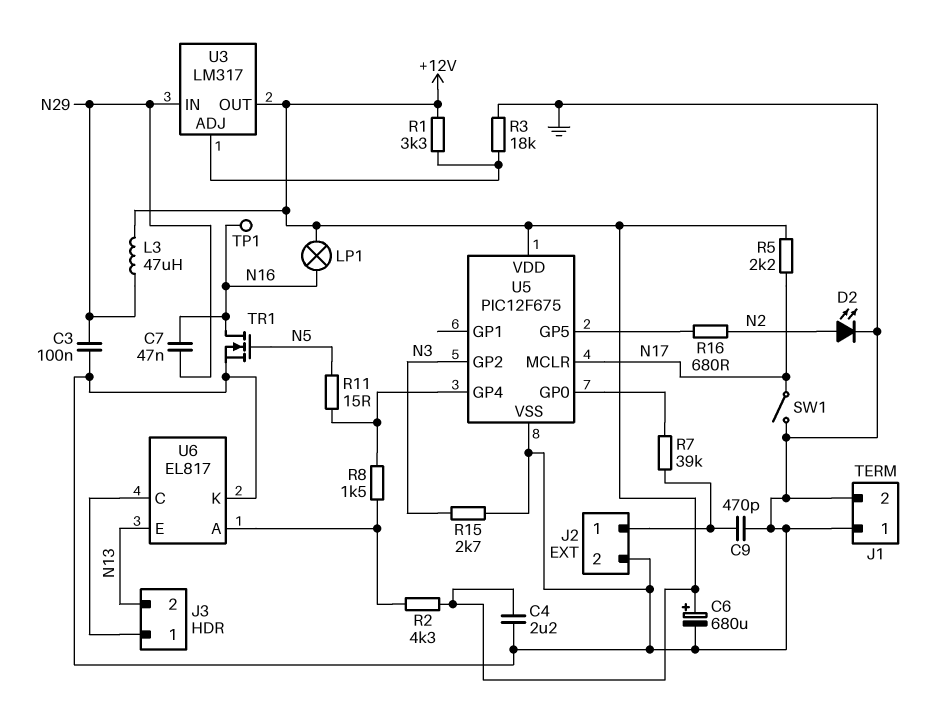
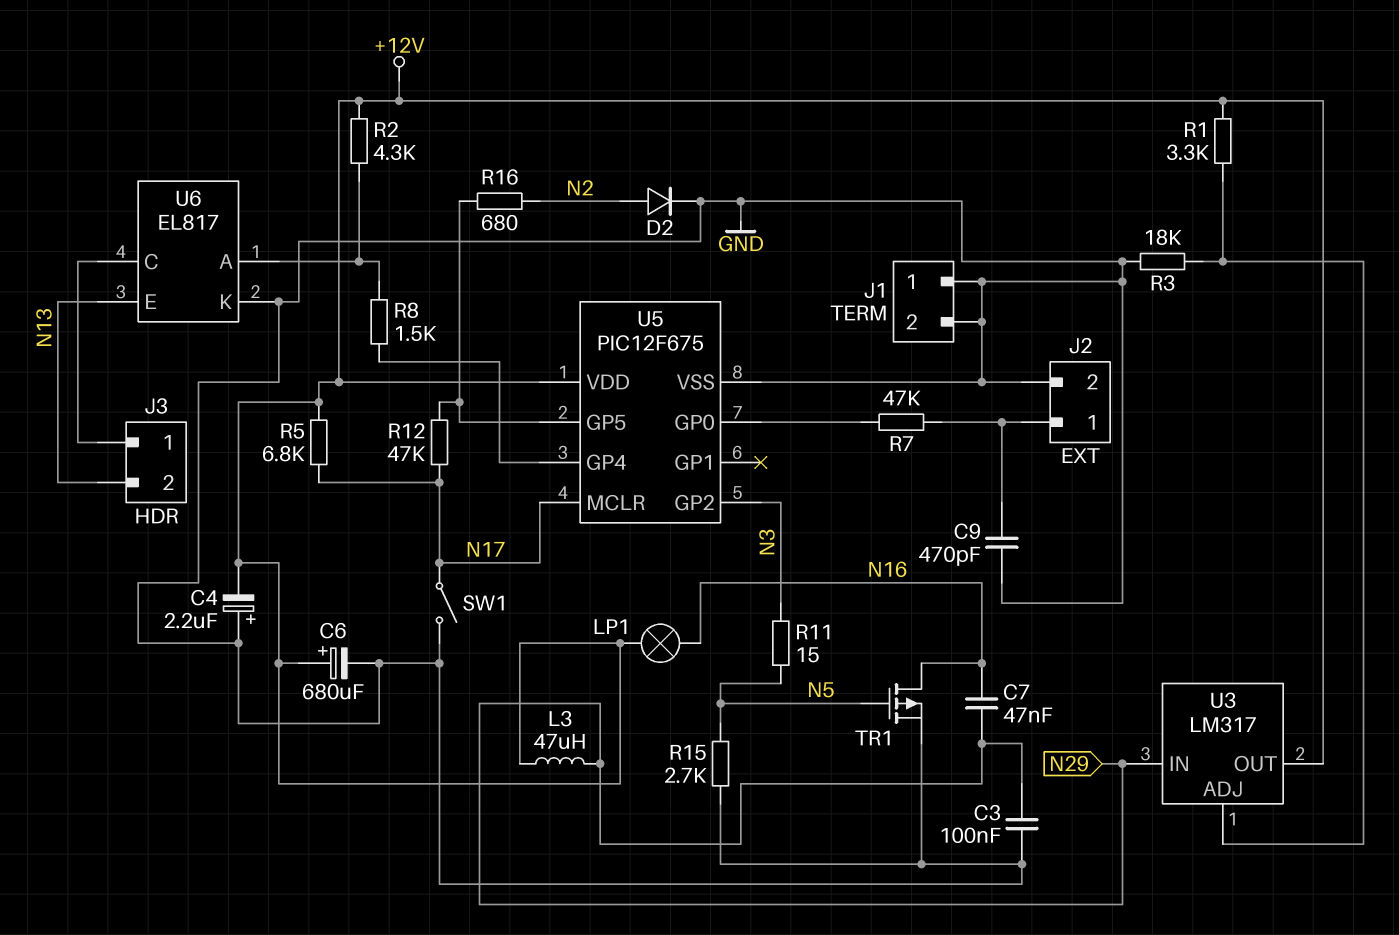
C4: 2.2uF (+12V, GND) -> 2.2uF (plus GND, minus +12V)
D2: LED (A N2, K GND) -> diode (A N2, K GND)
R5: 2.2k (+12V, N17) -> 6.8k (+12V, N17)
R7: 39k (J2/1, U5/GP0) -> 47k (J2/1, U5/GP0)
R11: 15 (N5, U5/GP4) -> 15 (N3, N5)
R12: none -> 47k (N17, U5/GP5)
R15: 2.7k (GND, N3) -> 2.7k (GND, N5)
TP1: test point (N16) -> none
TR1: NMOS (G N5, D N16, S GND) -> PMOS (G N5, D N16, S GND)

